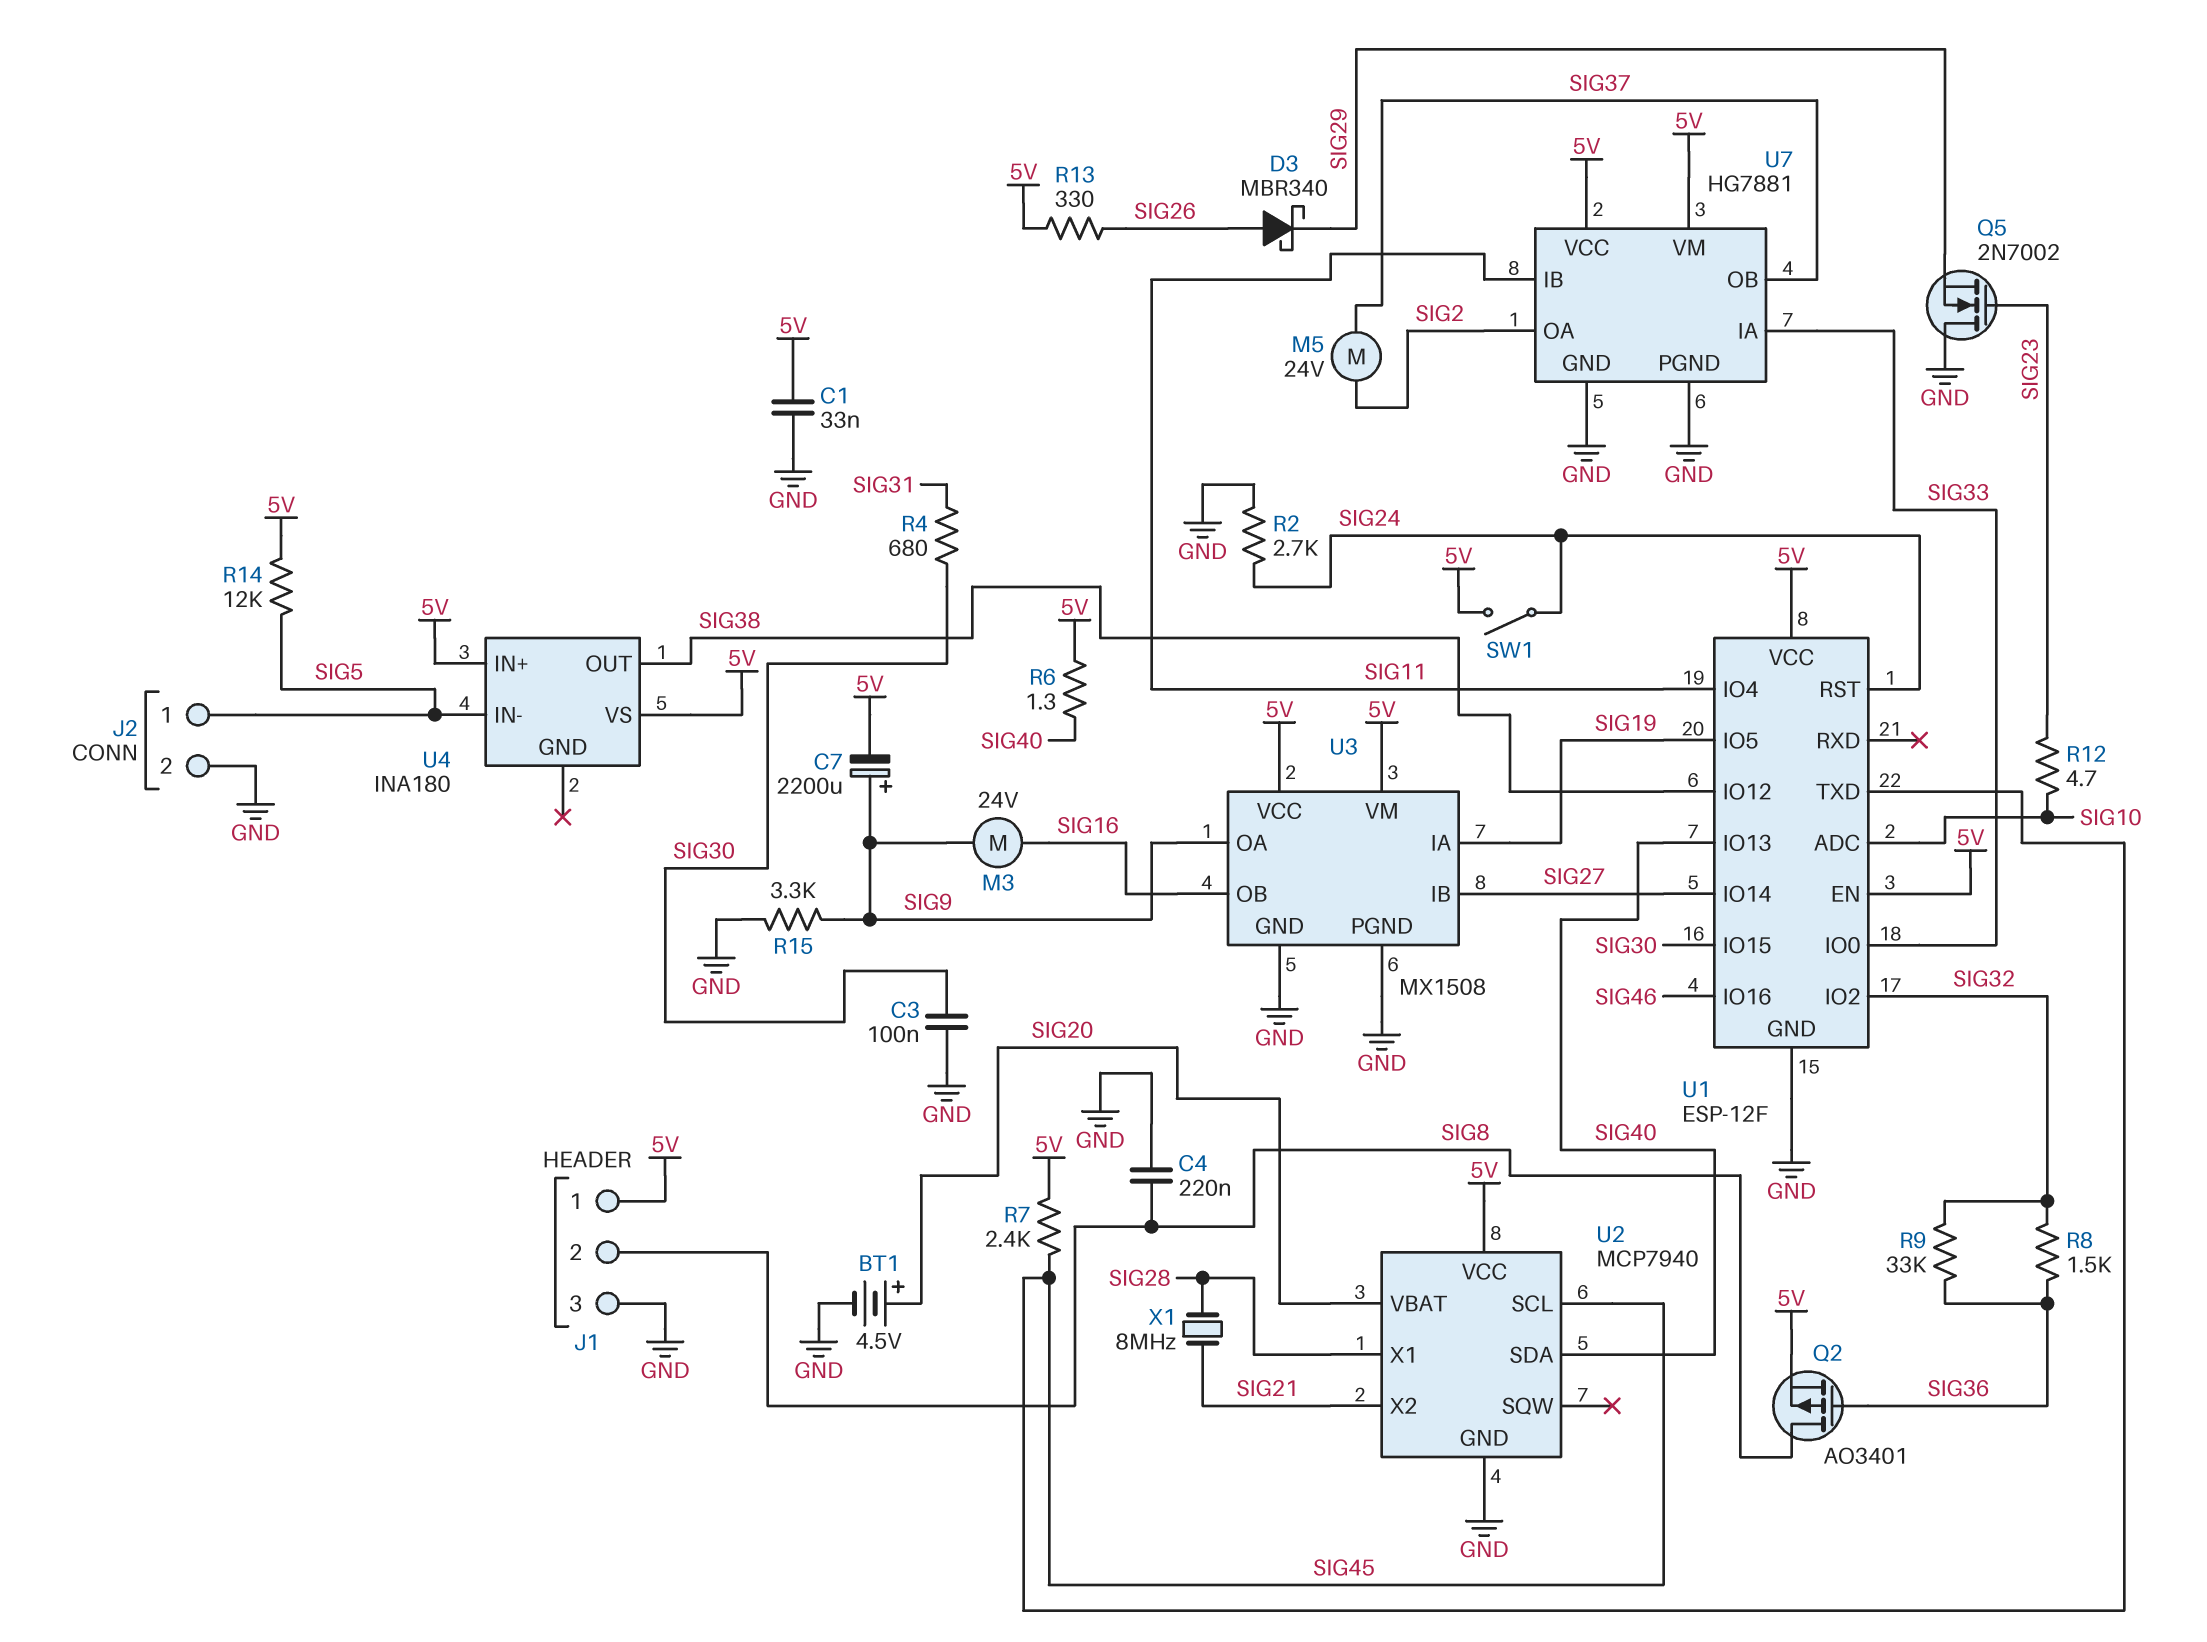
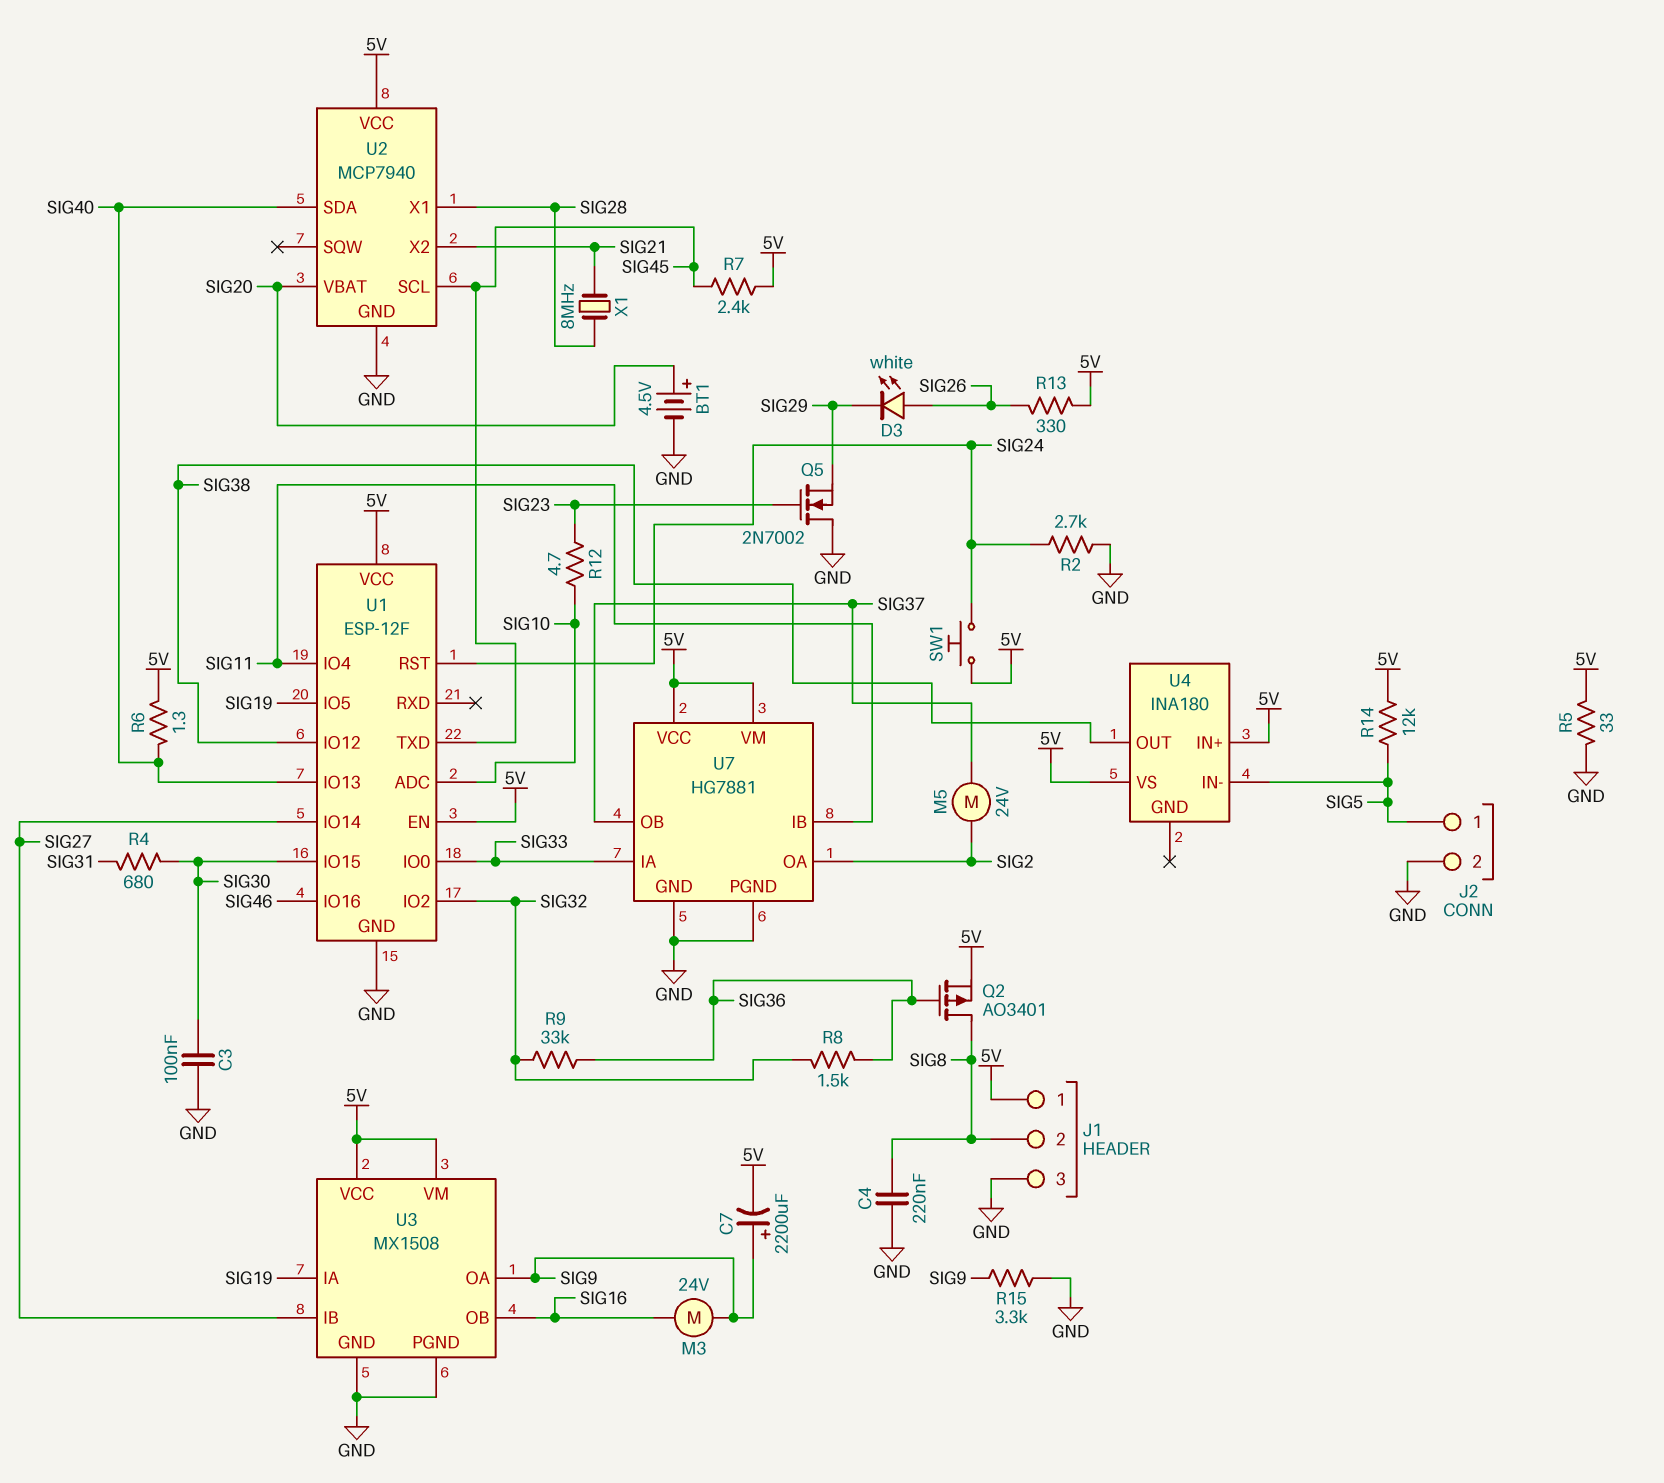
C1: 33nF (5V, GND) -> none
D3: schottky MBR340 (A SIG26, K SIG29) -> LED white (A SIG26, K SIG29)
R5: none -> 33 (5V, GND)
SW1: switch (5V, SIG24) -> button (5V, SIG24)

